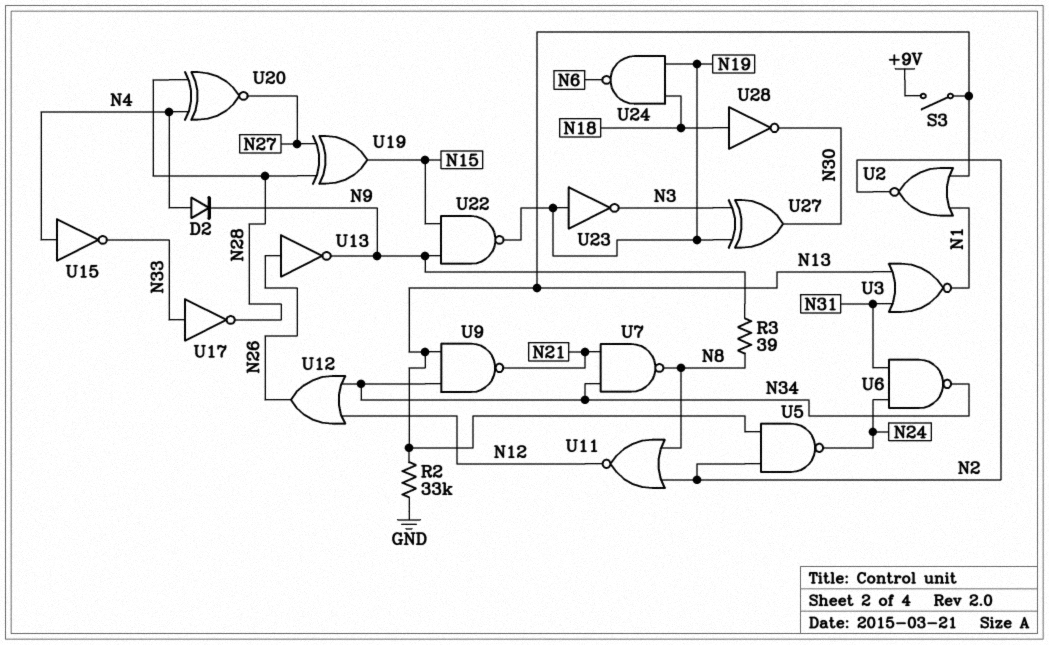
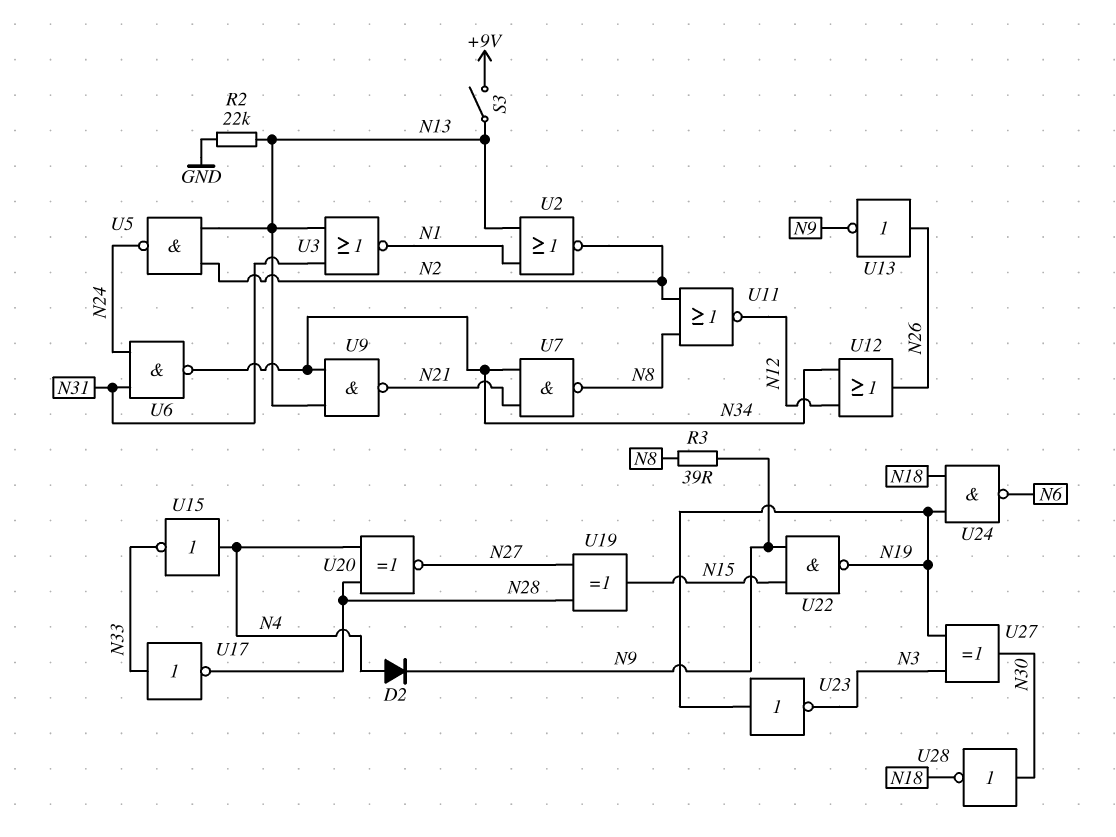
R2: 33k (GND, N13) -> 22k (GND, N13)
U28: NOT (in N18, out N30) -> NOT (in N30, out N18)

